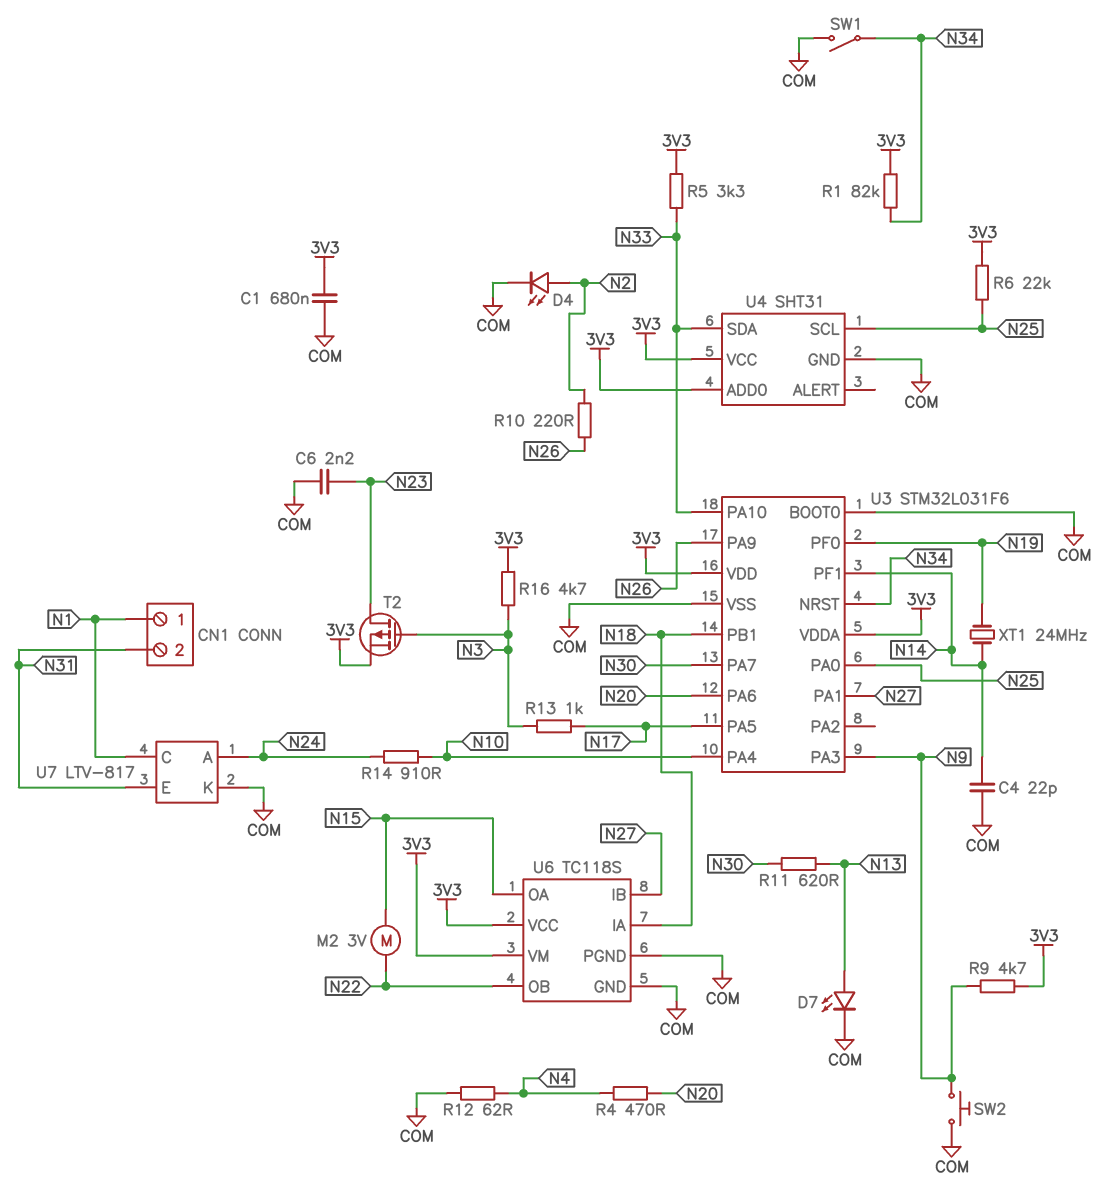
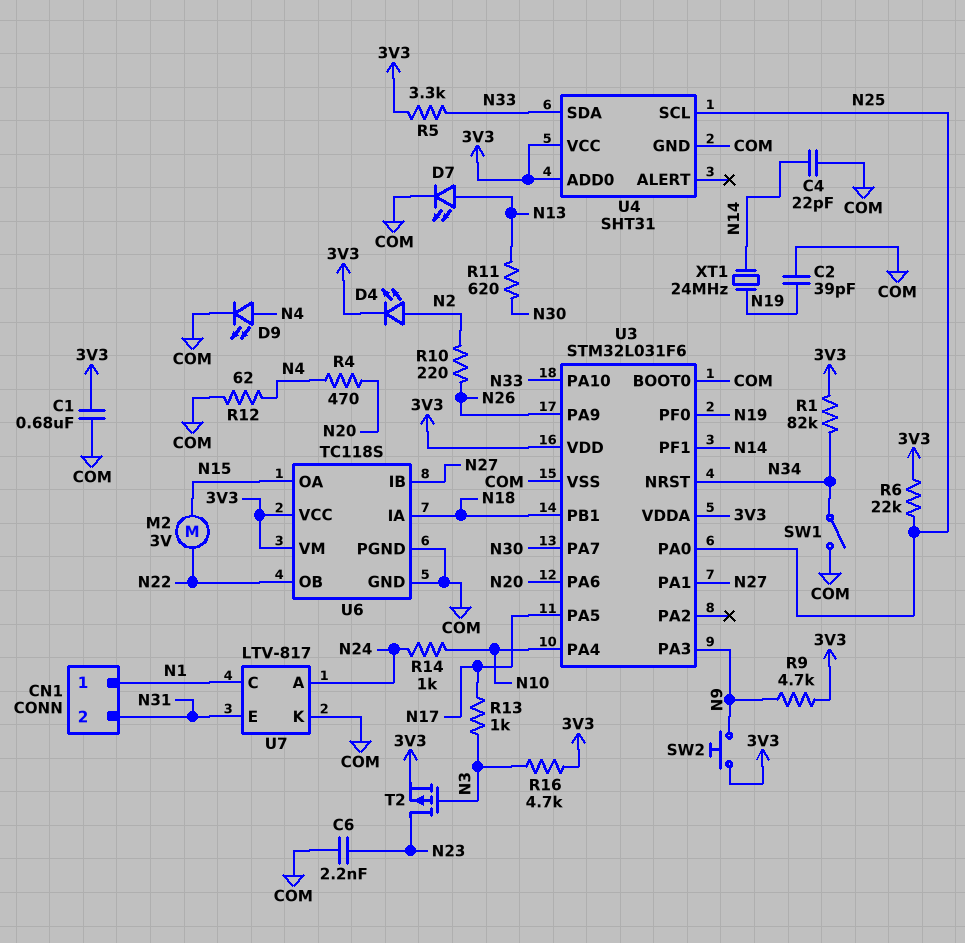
C2: none -> 39pF (COM, N19)
D4: LED (A N2, K COM) -> LED (A N2, K 3V3)
D9: none -> LED (A N4, K COM)
R14: 910 (N10, N24) -> 1k (N10, N24)
SW2: button (COM, N9) -> button (3V3, N9)

